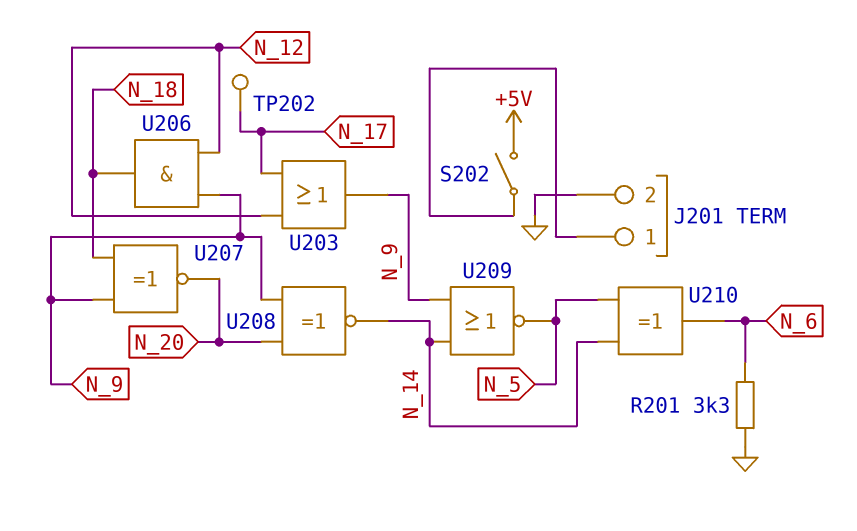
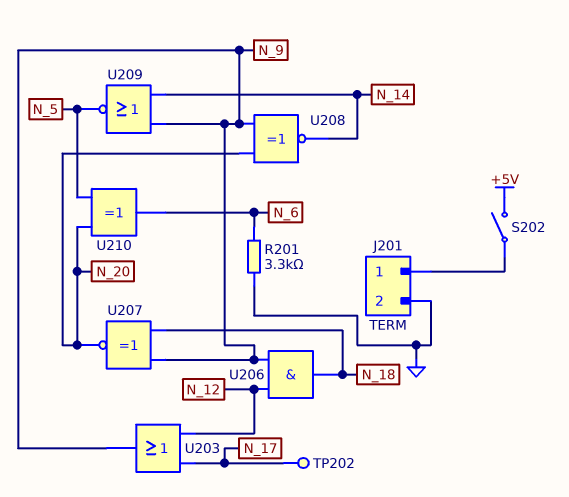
U210: XOR (in N_5, in N_14, out N_6) -> XOR (in N_5, in N_20, out N_6)

